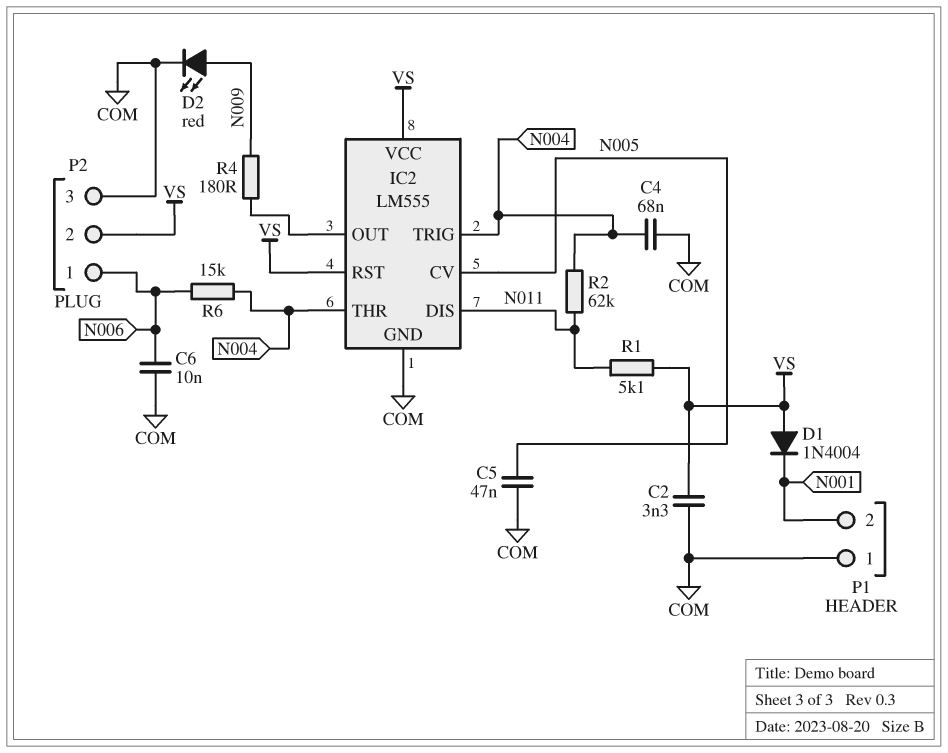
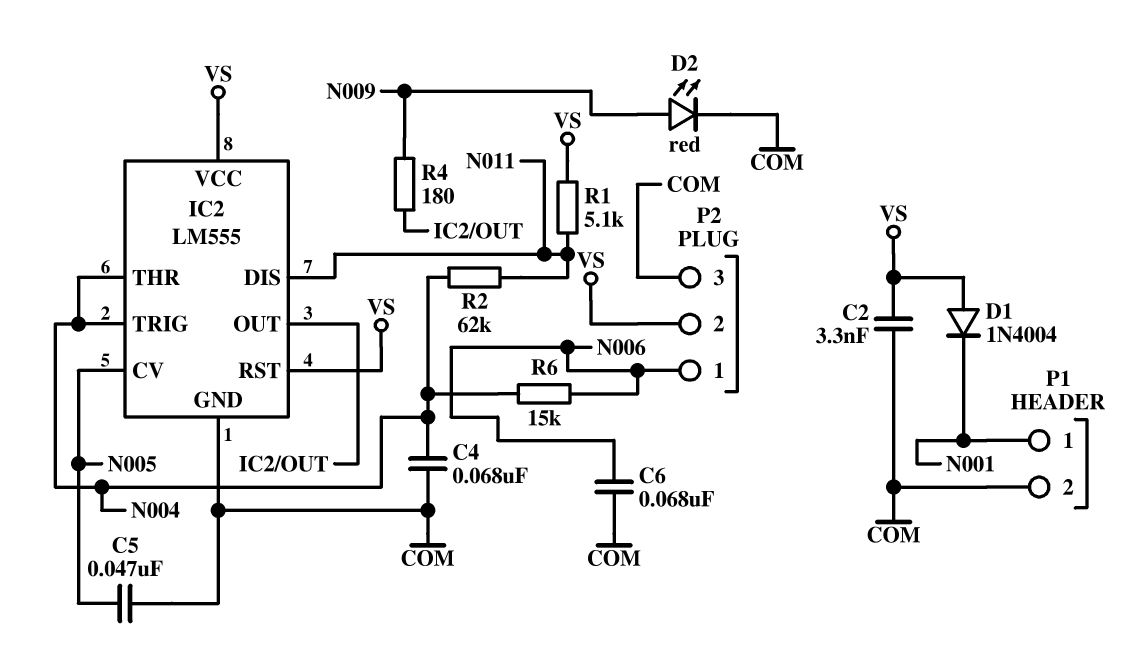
C6: 10nF (COM, N006) -> 68nF (COM, N006)
P1 pin 1: COM -> N001
P1 pin 2: N001 -> COM

